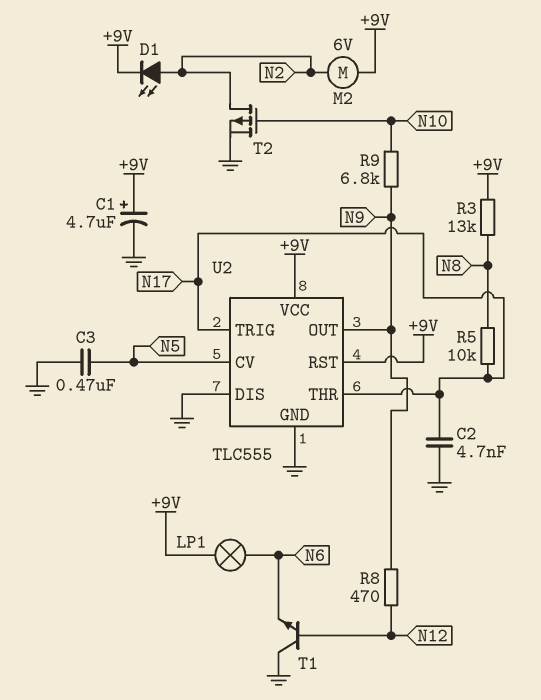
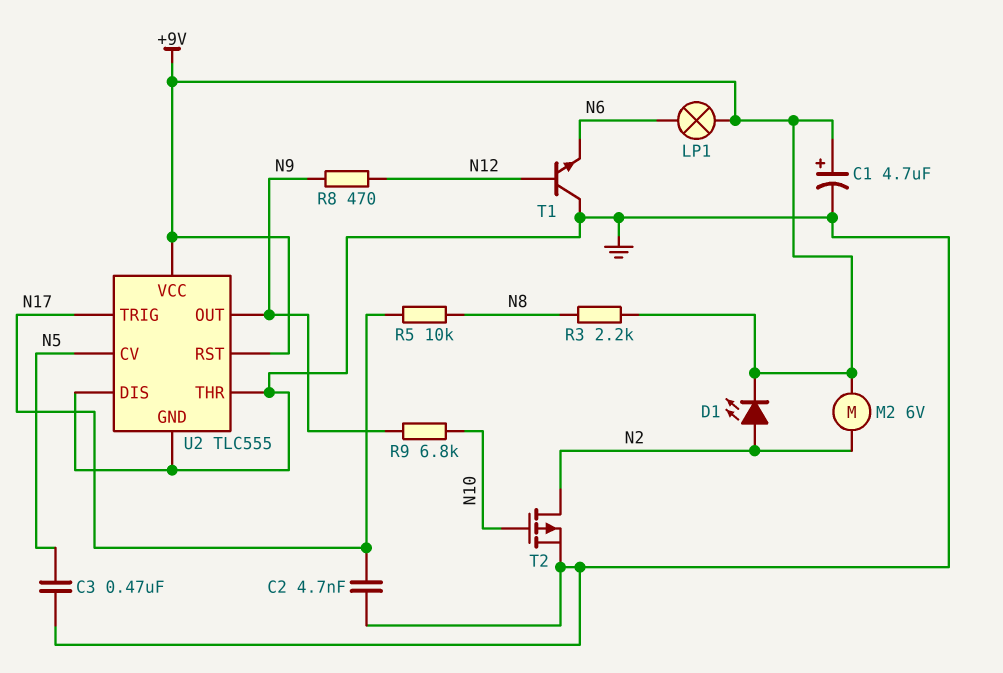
R3: 13k (+9V, N8) -> 2.2k (+9V, N8)
U2 pin THR: N17 -> GND

